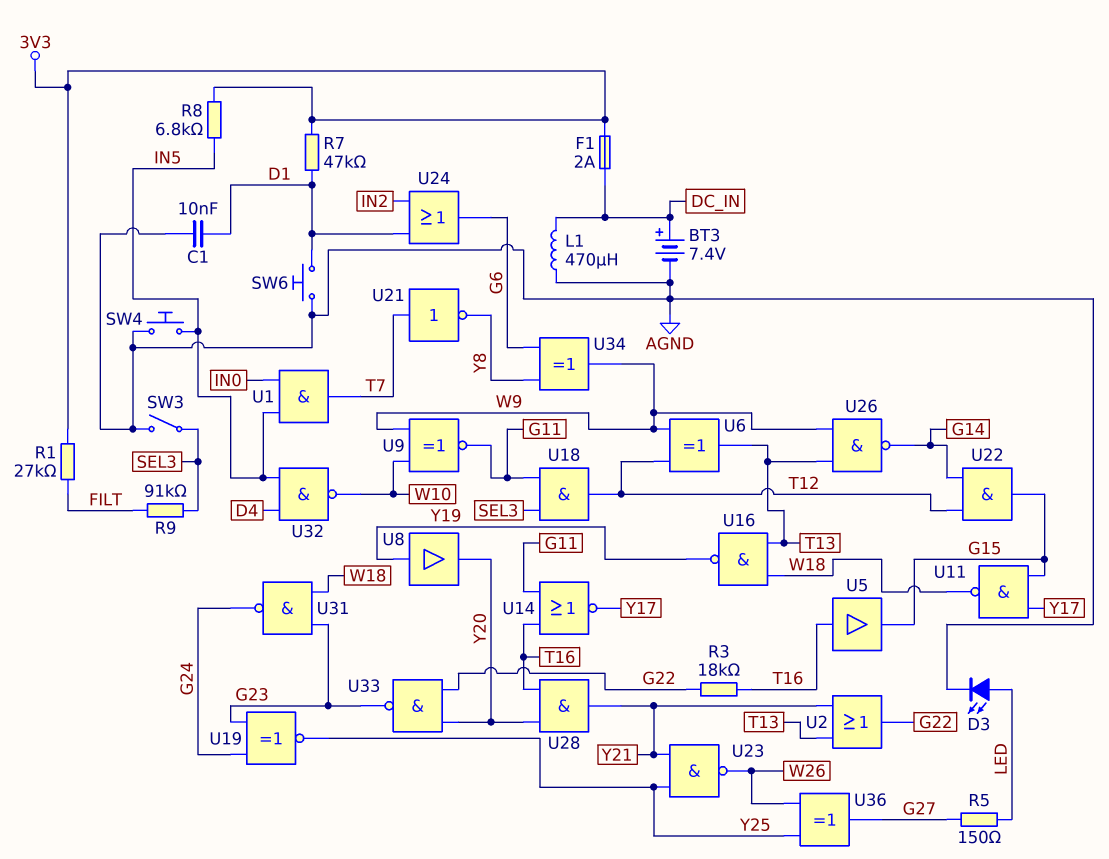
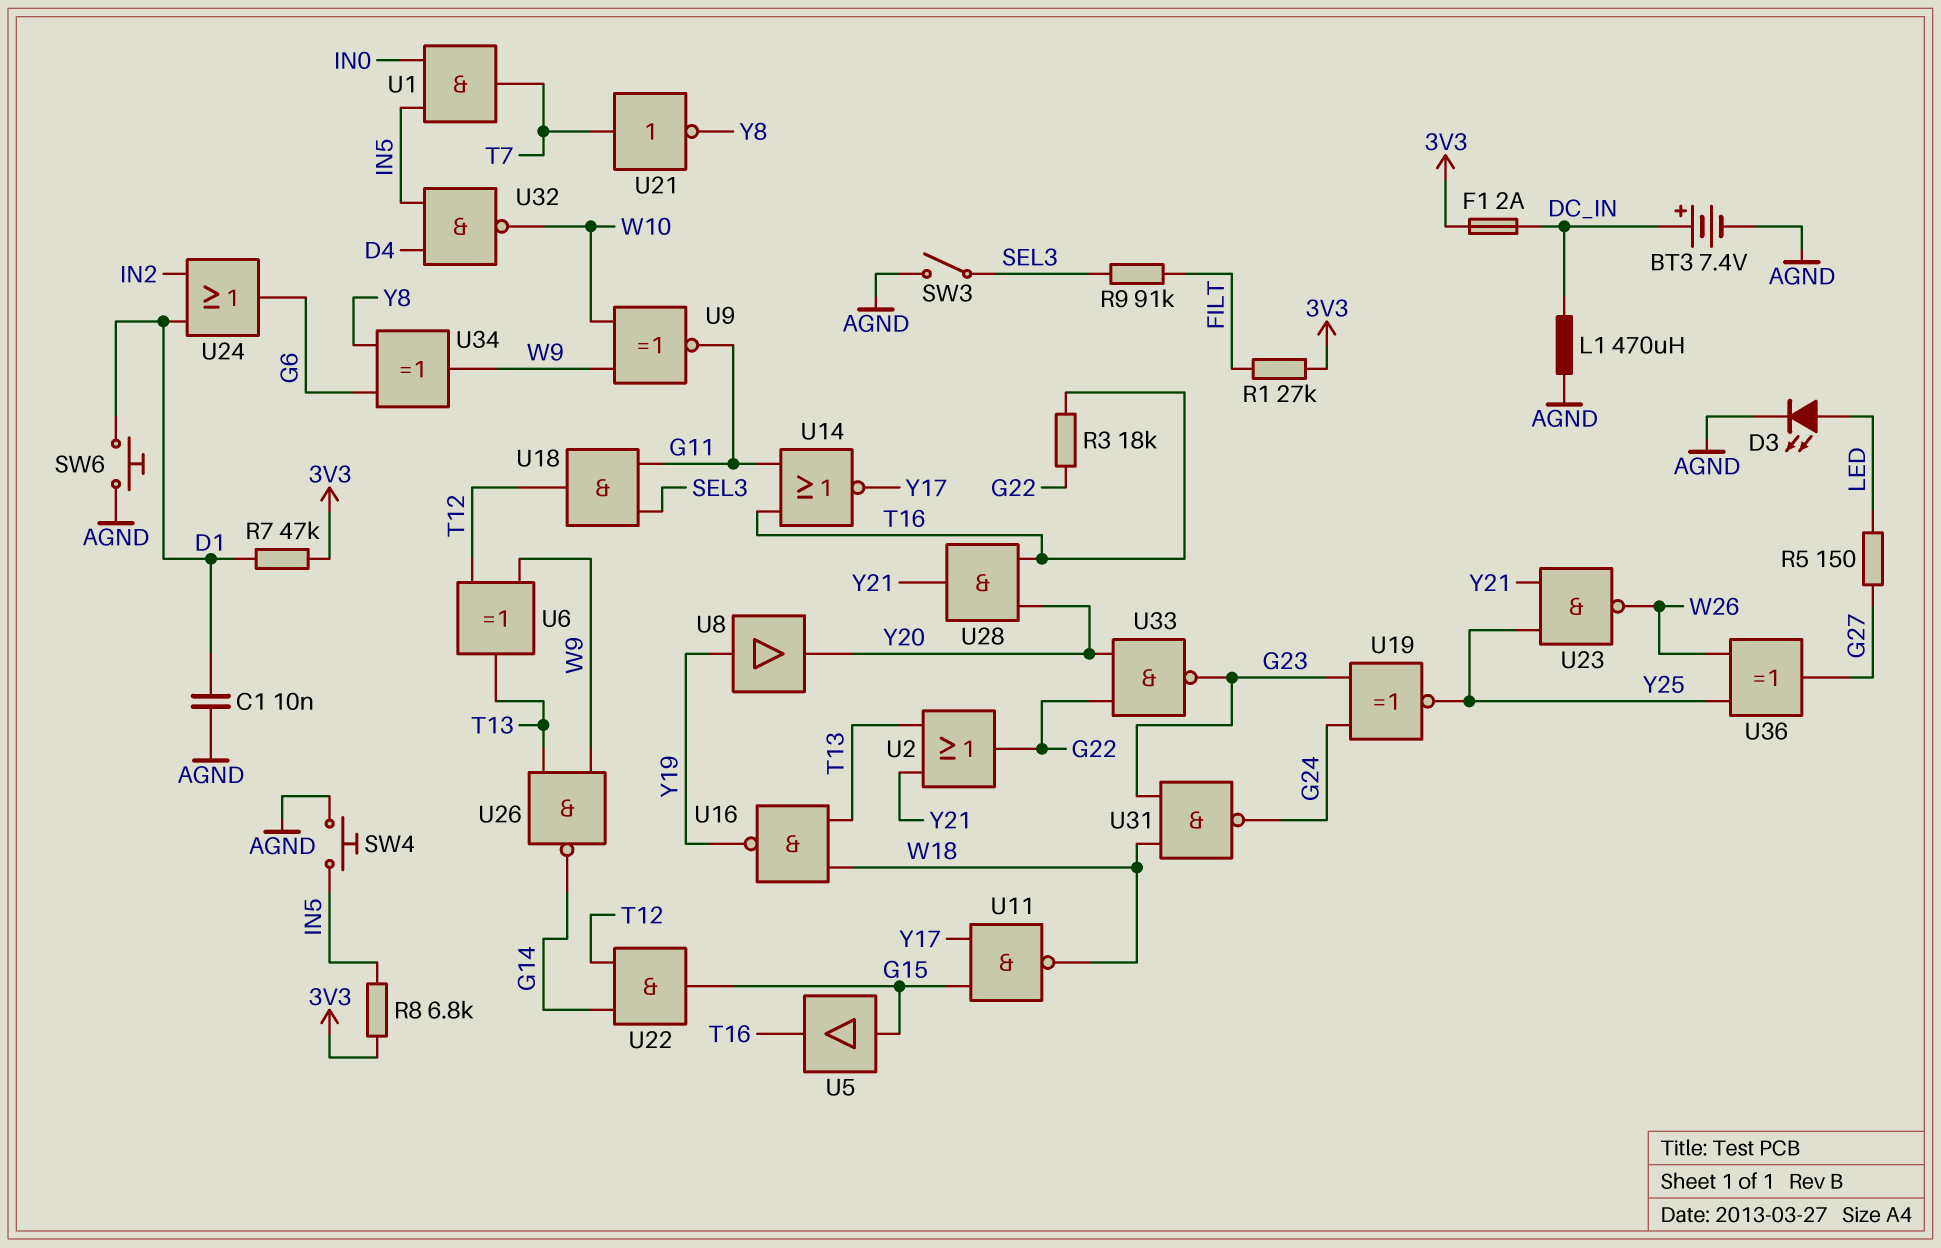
U5: buffer (in T16, out G15) -> buffer (in G15, out T16)

